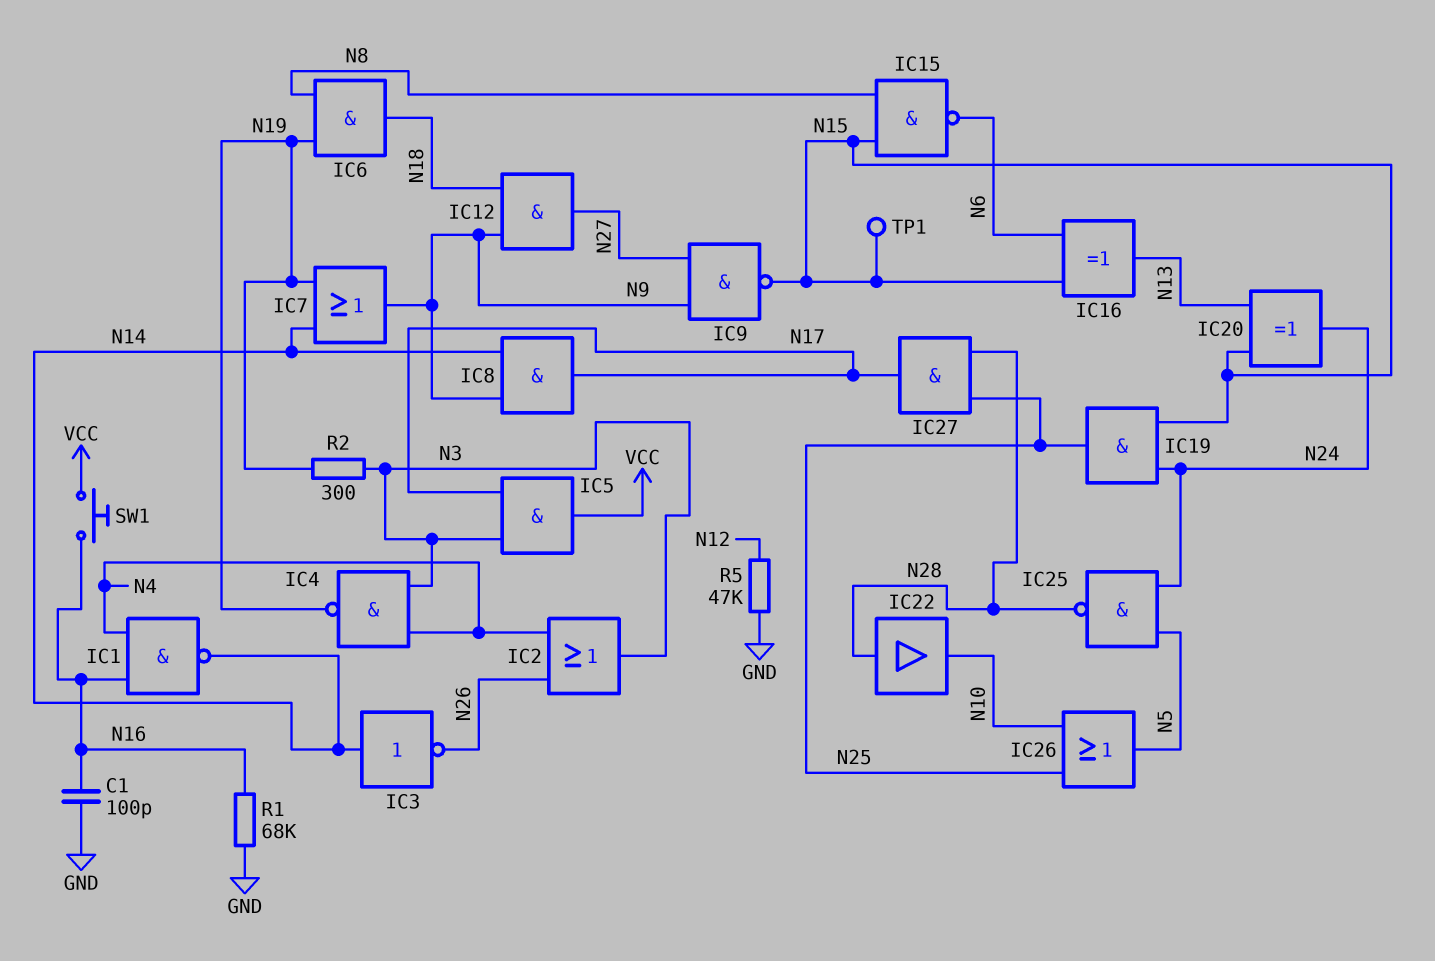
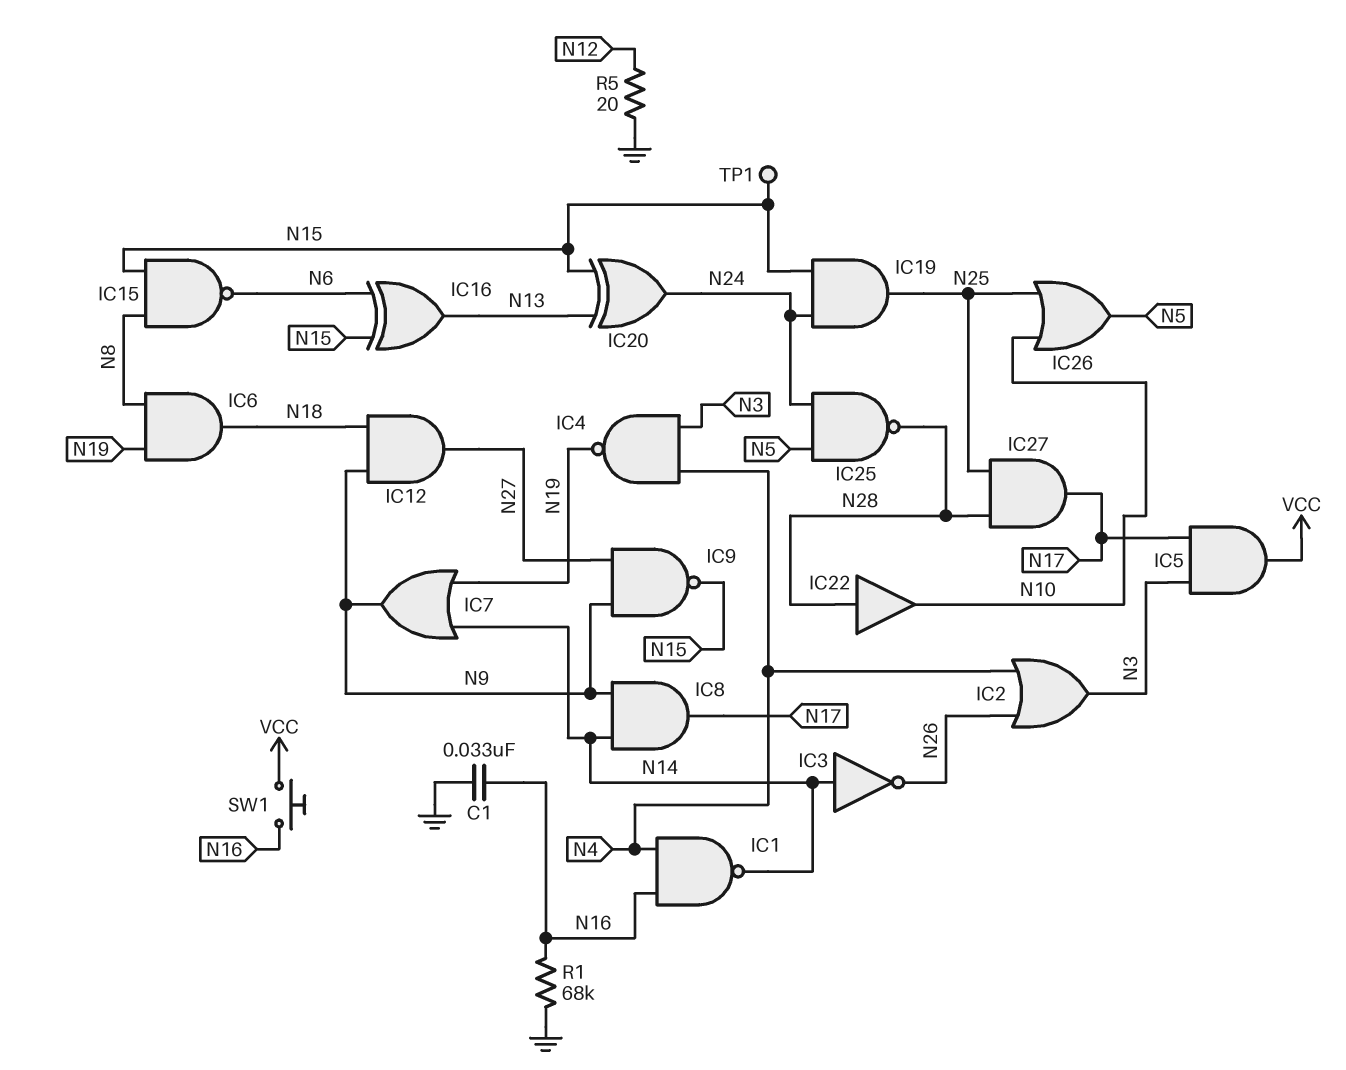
C1: 100pF (GND, N16) -> 33nF (GND, N16)
R2: 300 (N3, N19) -> none
R5: 47k (GND, N12) -> 20 (GND, N12)

